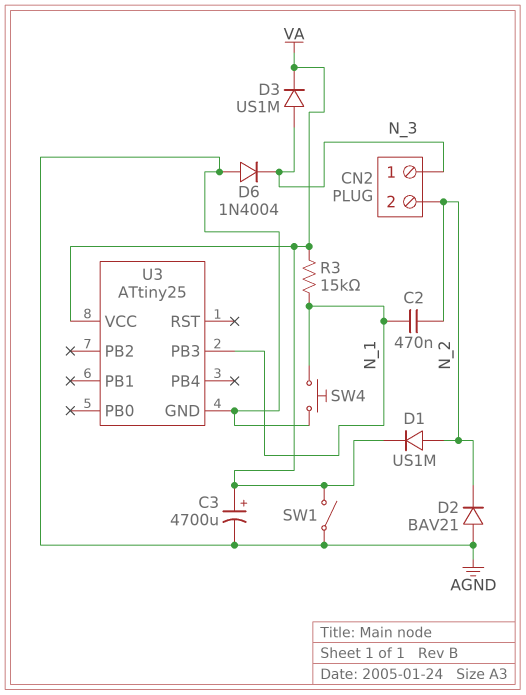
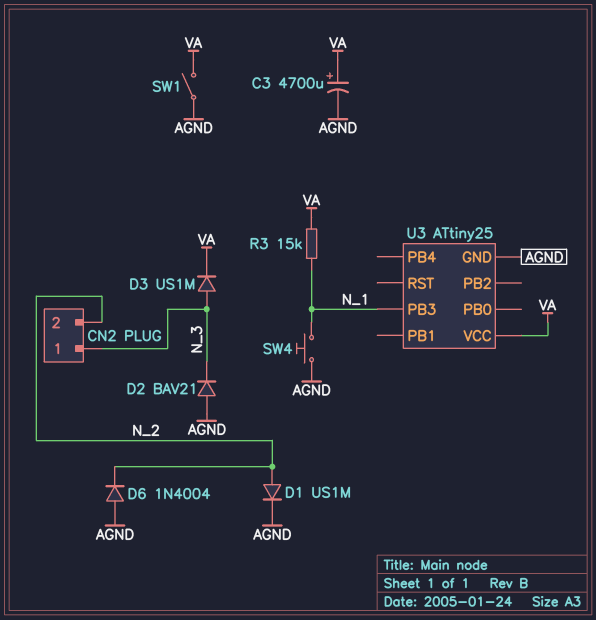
C2: 470nF (N_1, N_2) -> none
D1: diode US1M (A N_2, K VA) -> diode US1M (A N_2, K AGND)
D2: diode BAV21 (A AGND, K N_2) -> diode BAV21 (A AGND, K N_3)
D6: diode 1N4004 (A AGND, K N_3) -> diode 1N4004 (A AGND, K N_2)

